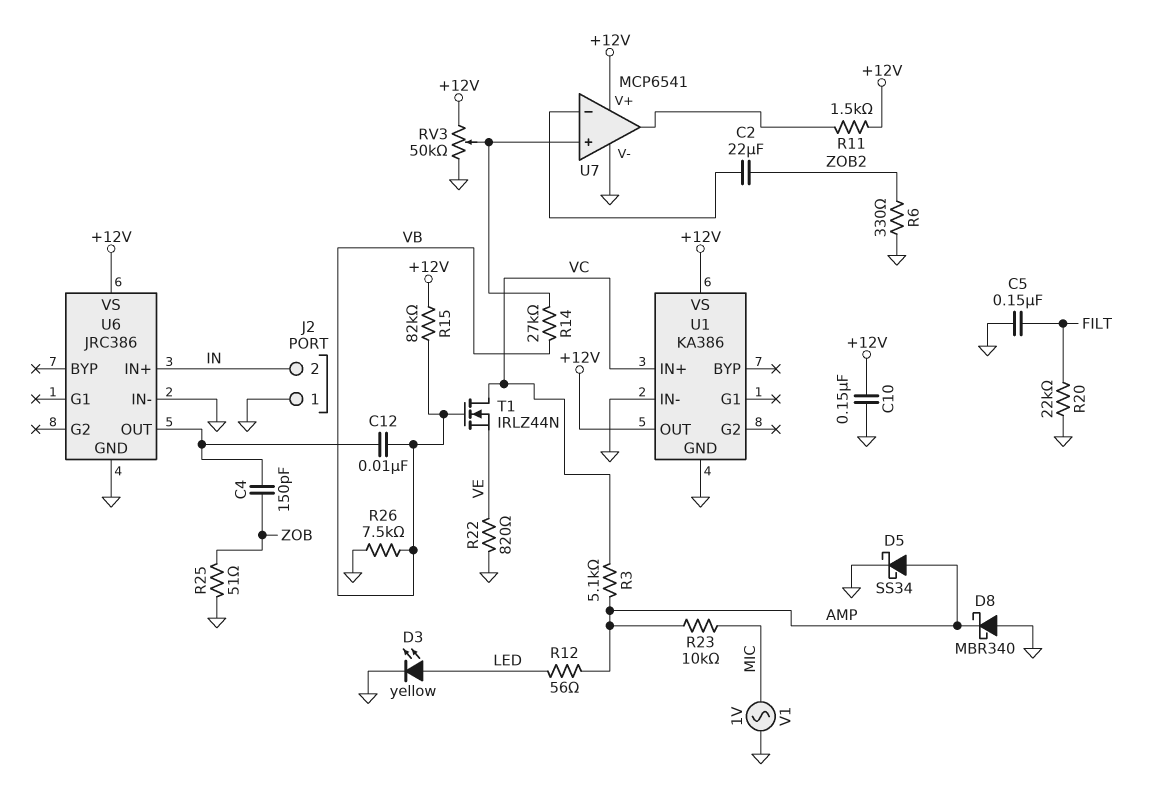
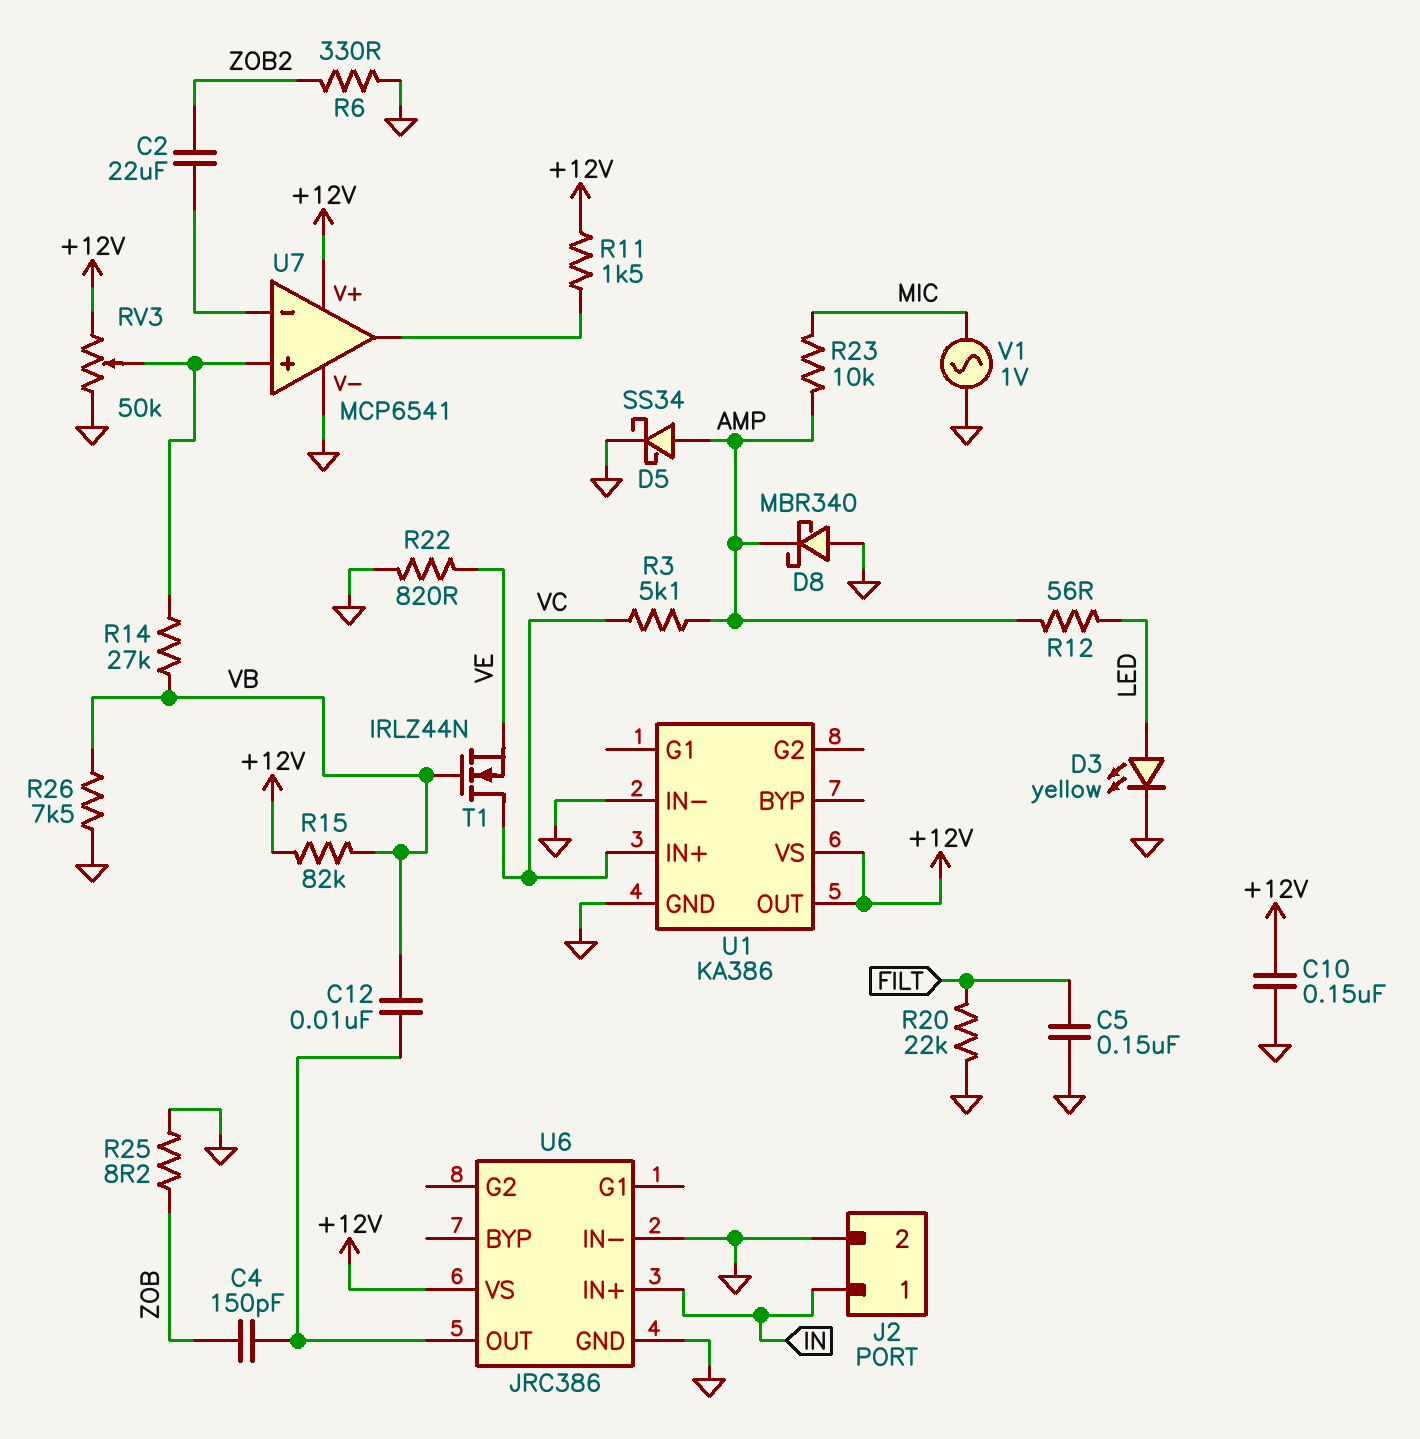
J2 pin 1: GND -> IN
J2 pin 2: IN -> GND
R25: 51 (GND, ZOB) -> 8.2 (GND, ZOB)

